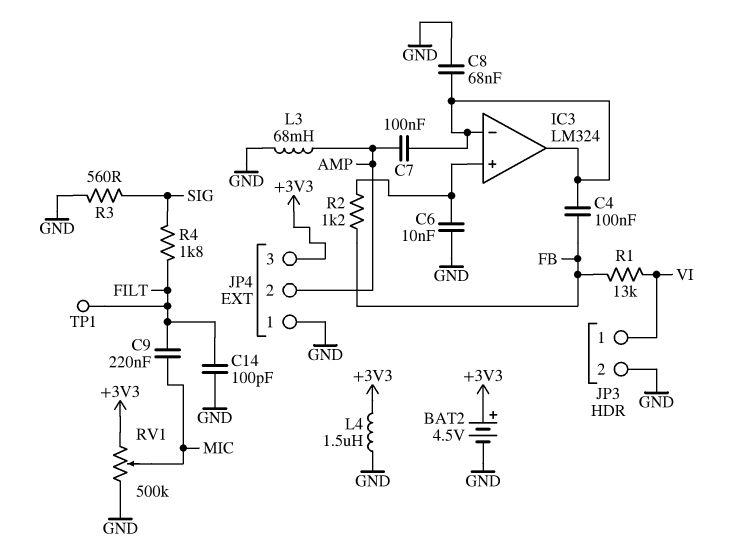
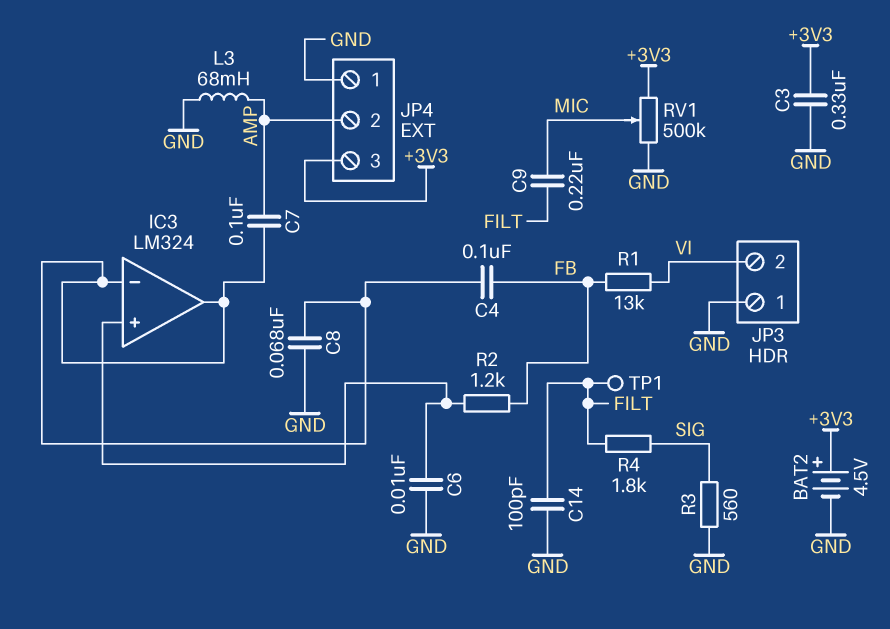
C3: none -> 330nF (+3V3, GND)
JP3 pin 1: VI -> GND
JP3 pin 2: GND -> VI
L4: 1.5uH (+3V3, GND) -> none

